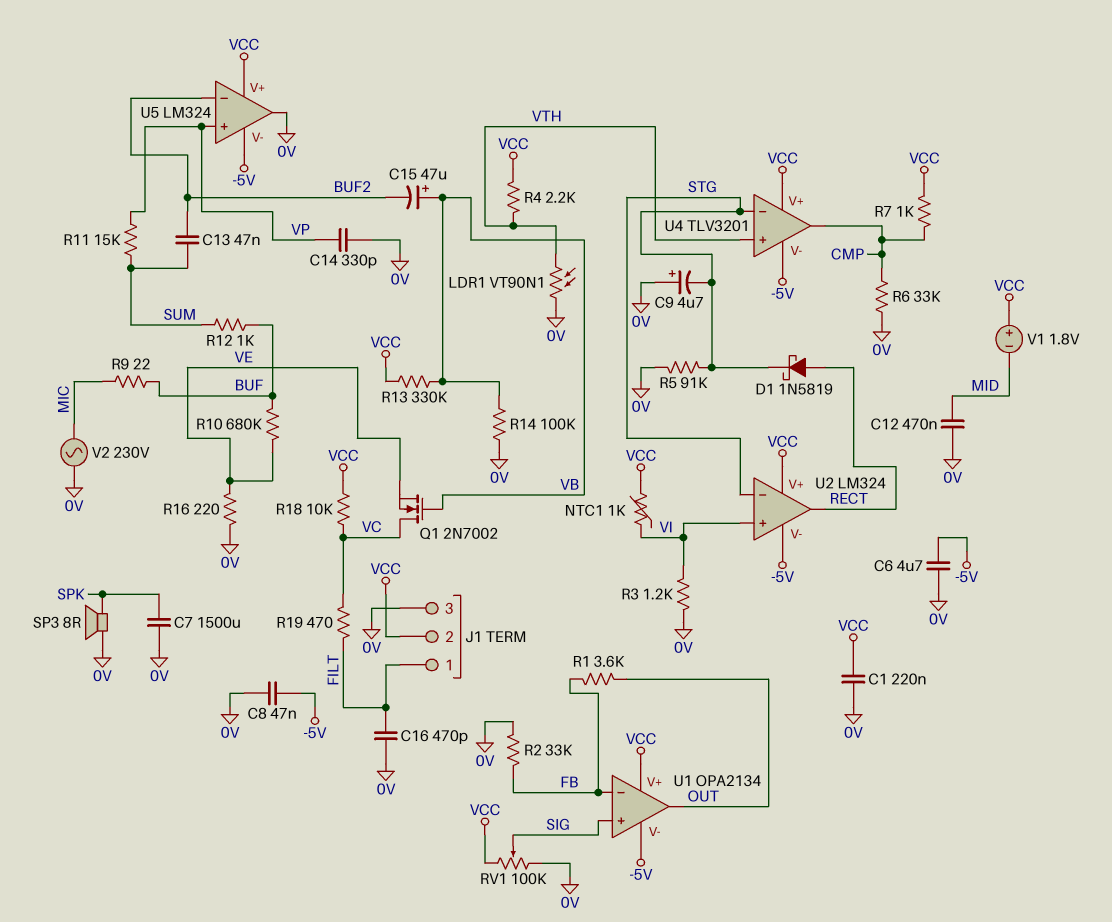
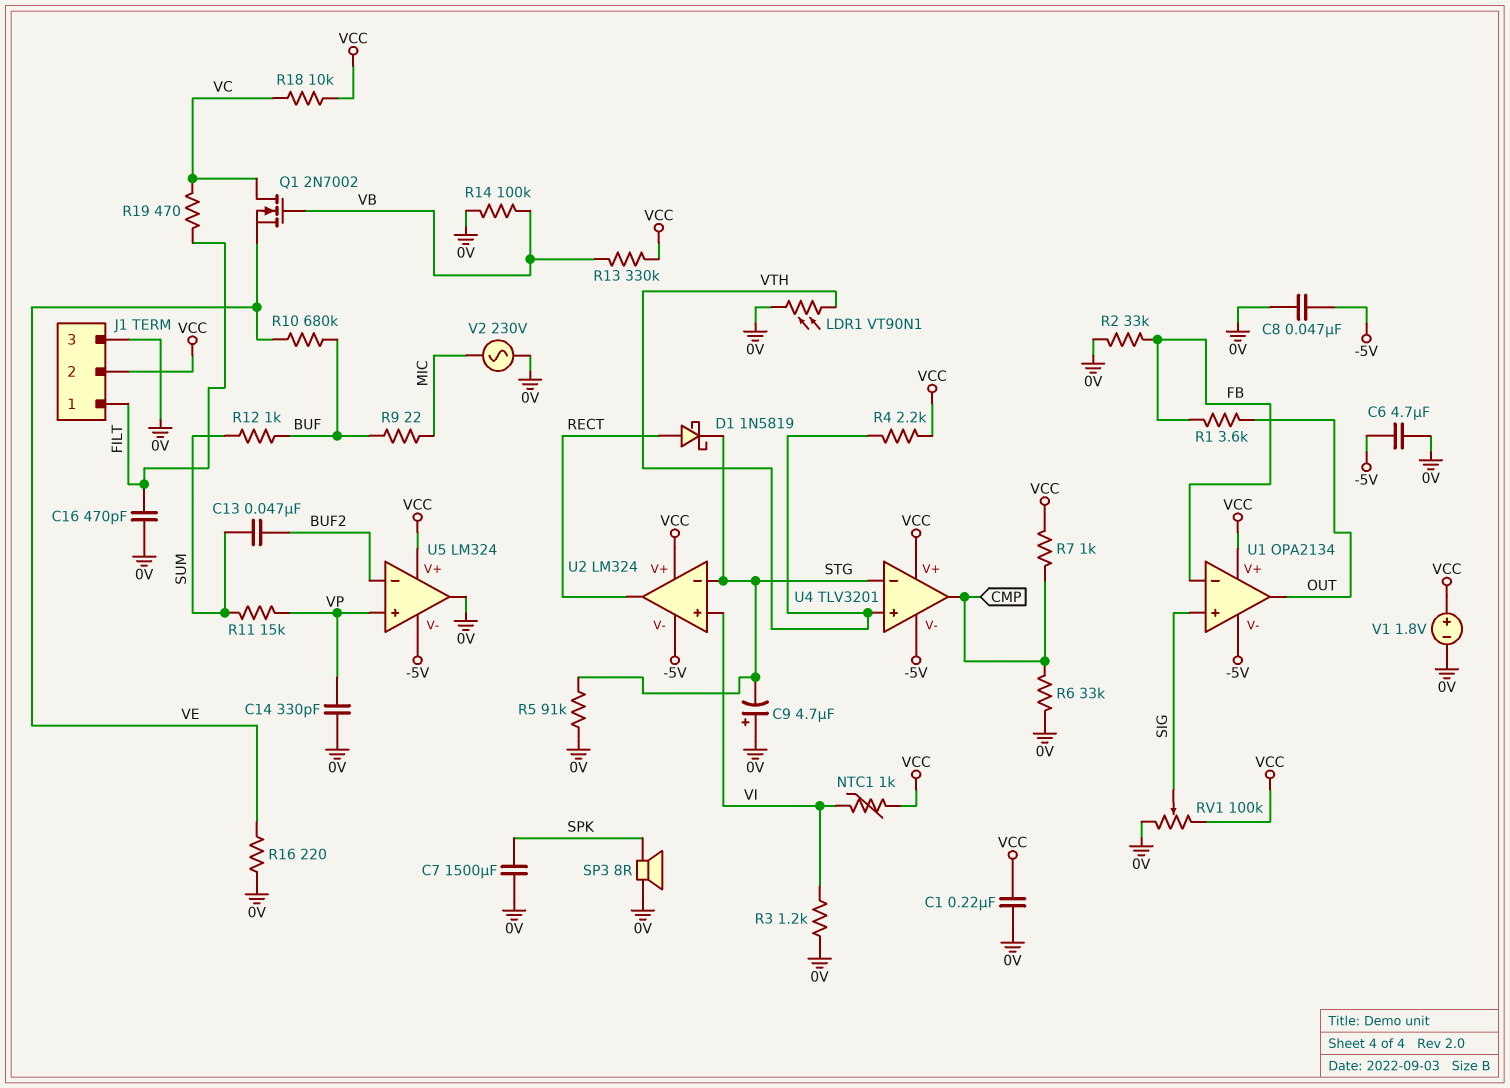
C12: 470nF (0V, MID) -> none
C15: 47uF (plus VB, minus BUF2) -> none
V1: 1.8V (plus VCC, minus MID) -> 1.8V (plus VCC, minus 0V)

